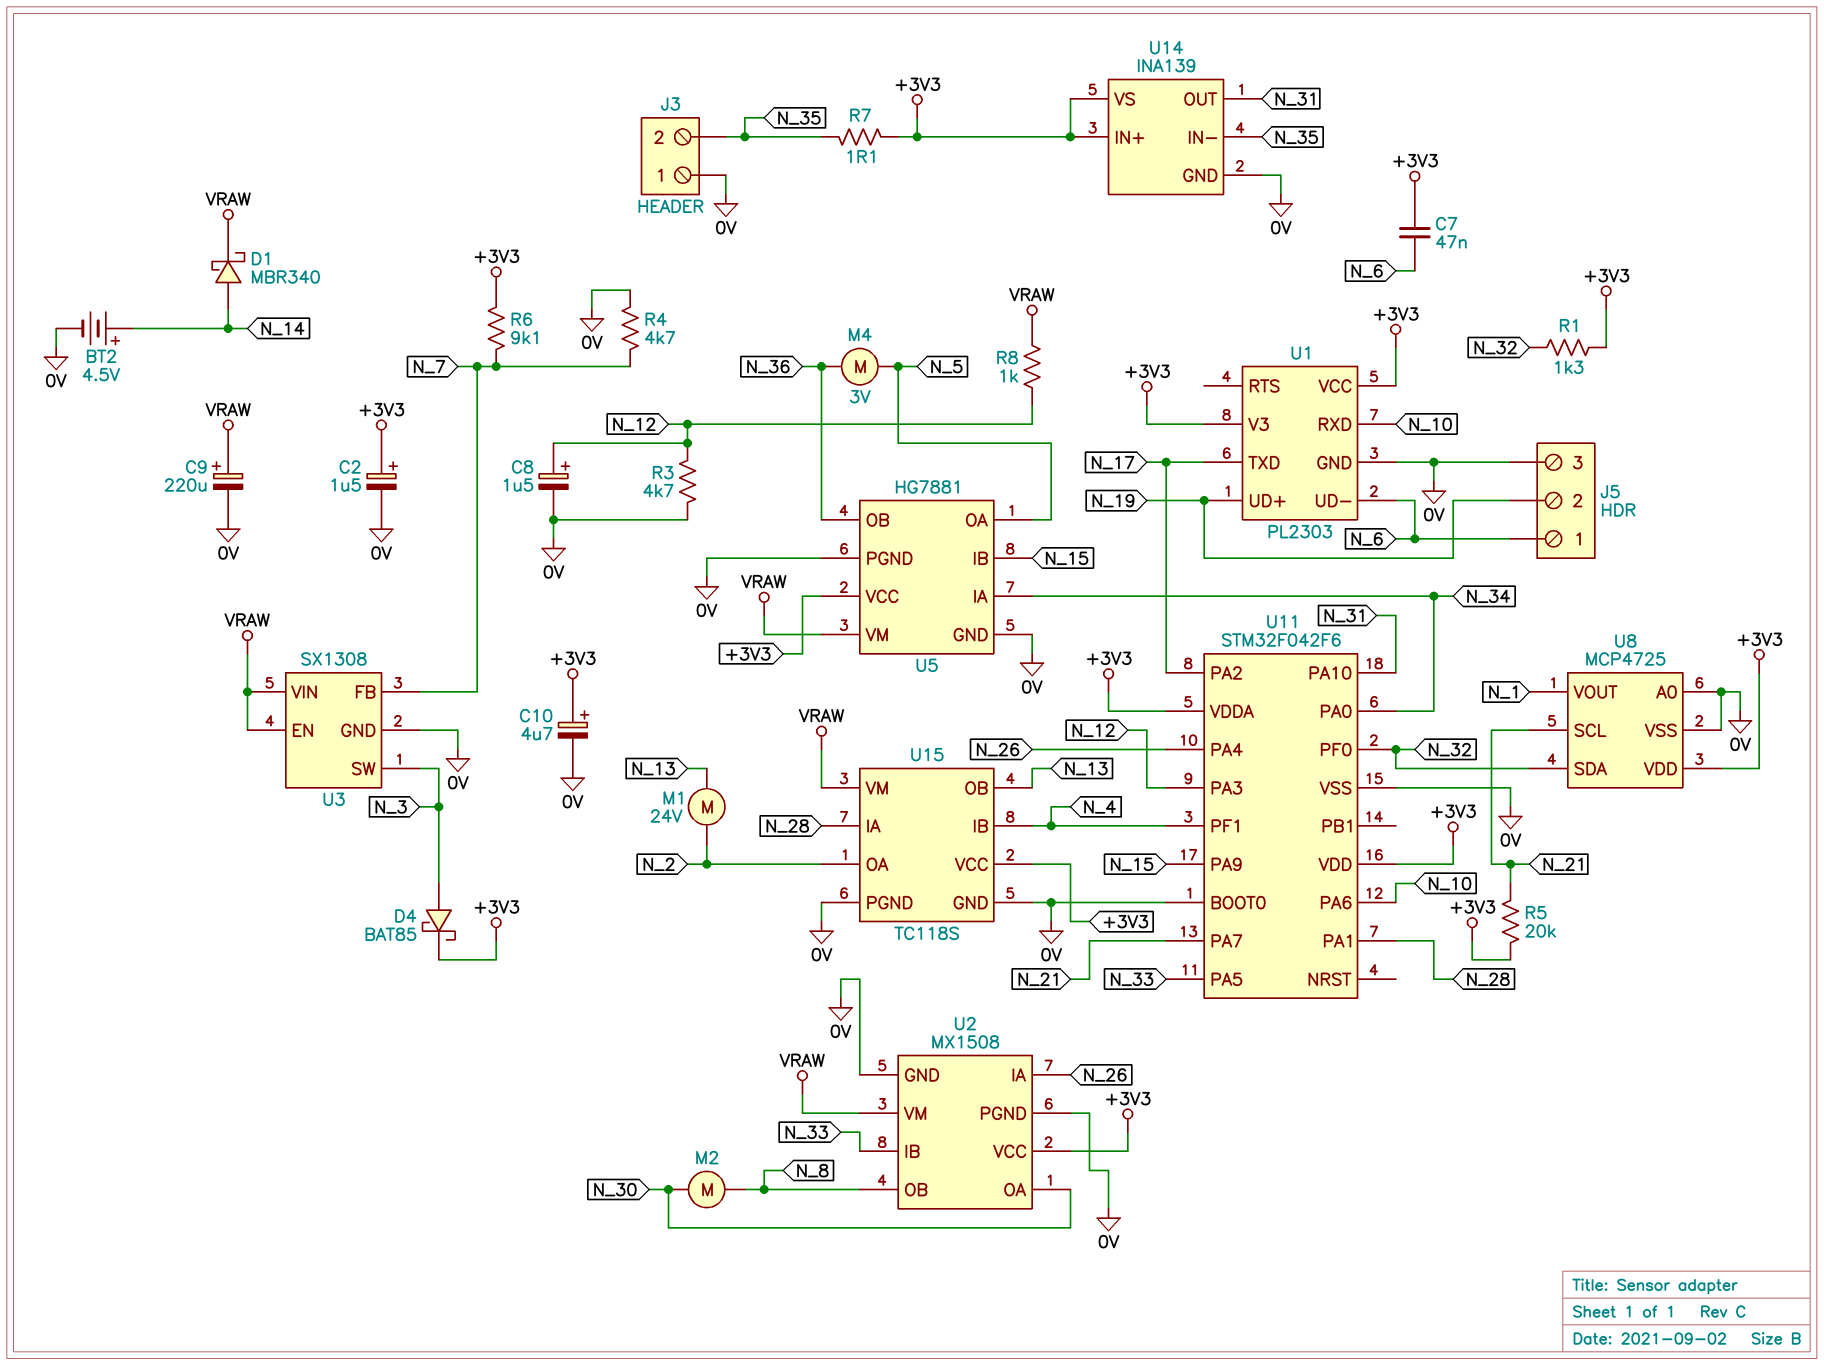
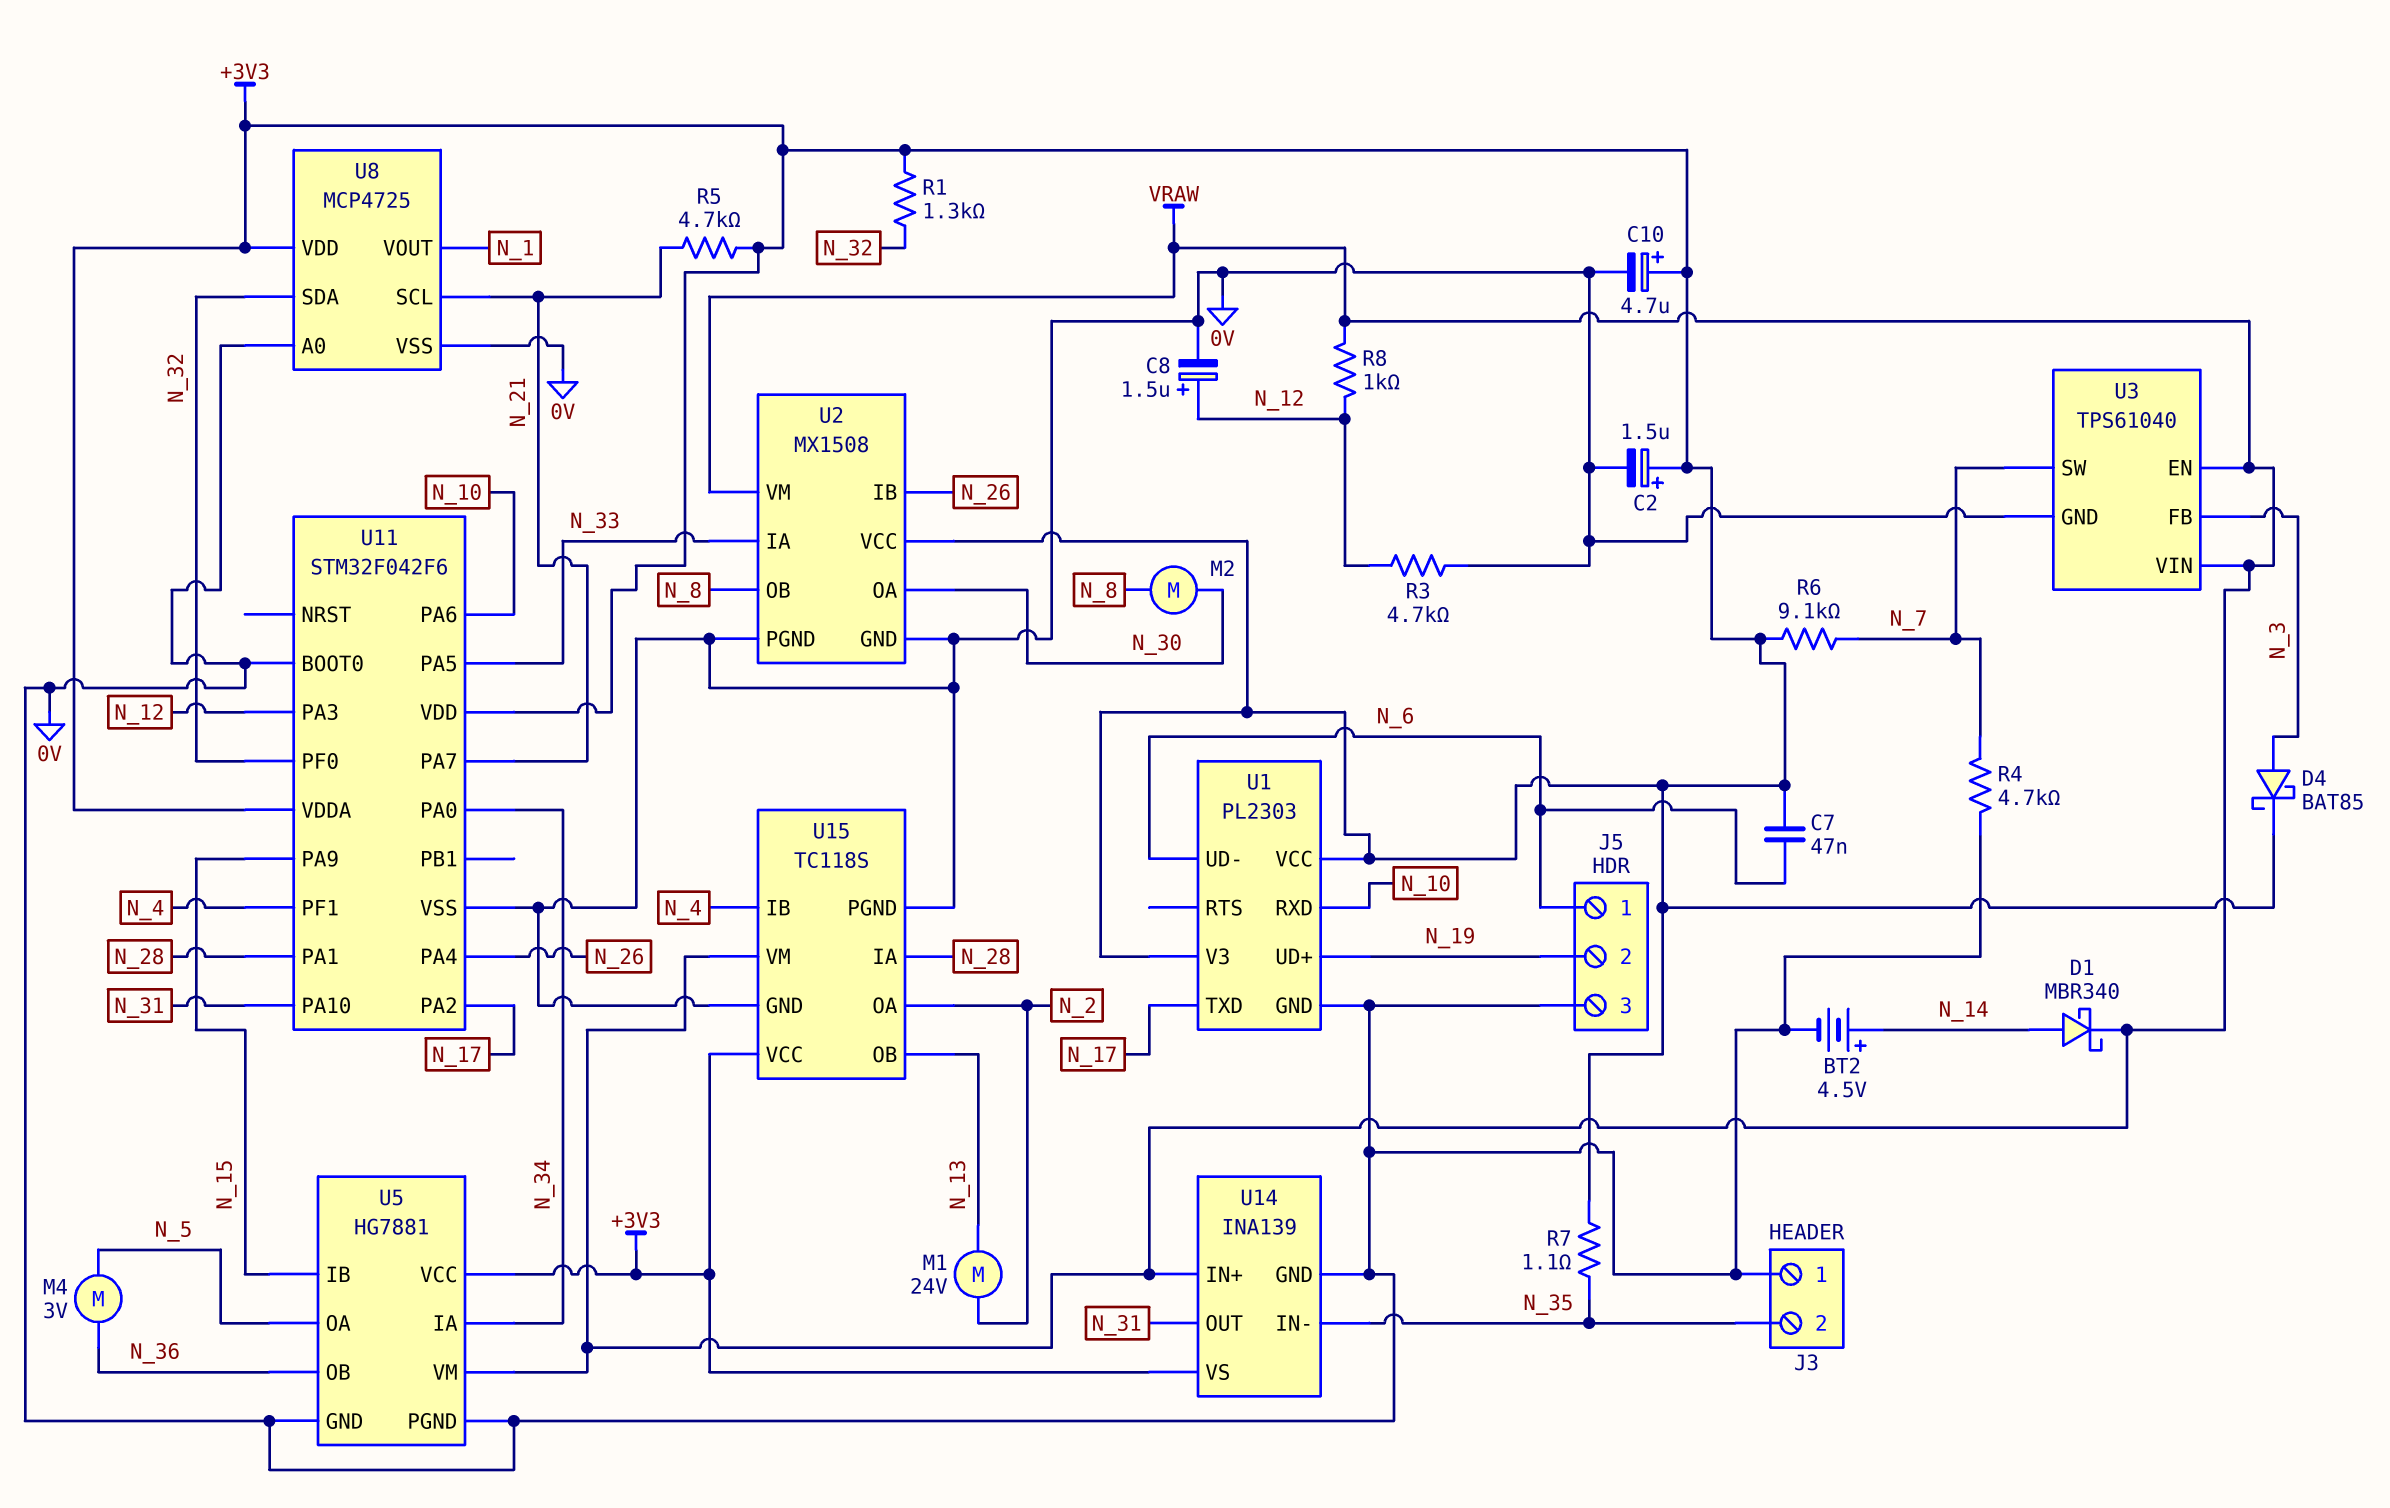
C9: 220uF (plus VRAW, minus 0V) -> none
R5: 20k (+3V3, N_21) -> 4.7k (+3V3, N_21)
U2 pin IA: N_26 -> N_33
U2 pin IB: N_33 -> N_26
U3: SX1308 -> TPS61040
U3 pin FB: N_7 -> N_3
U3 pin SW: N_3 -> N_7
U14 pin IN+: +3V3 -> VRAW

